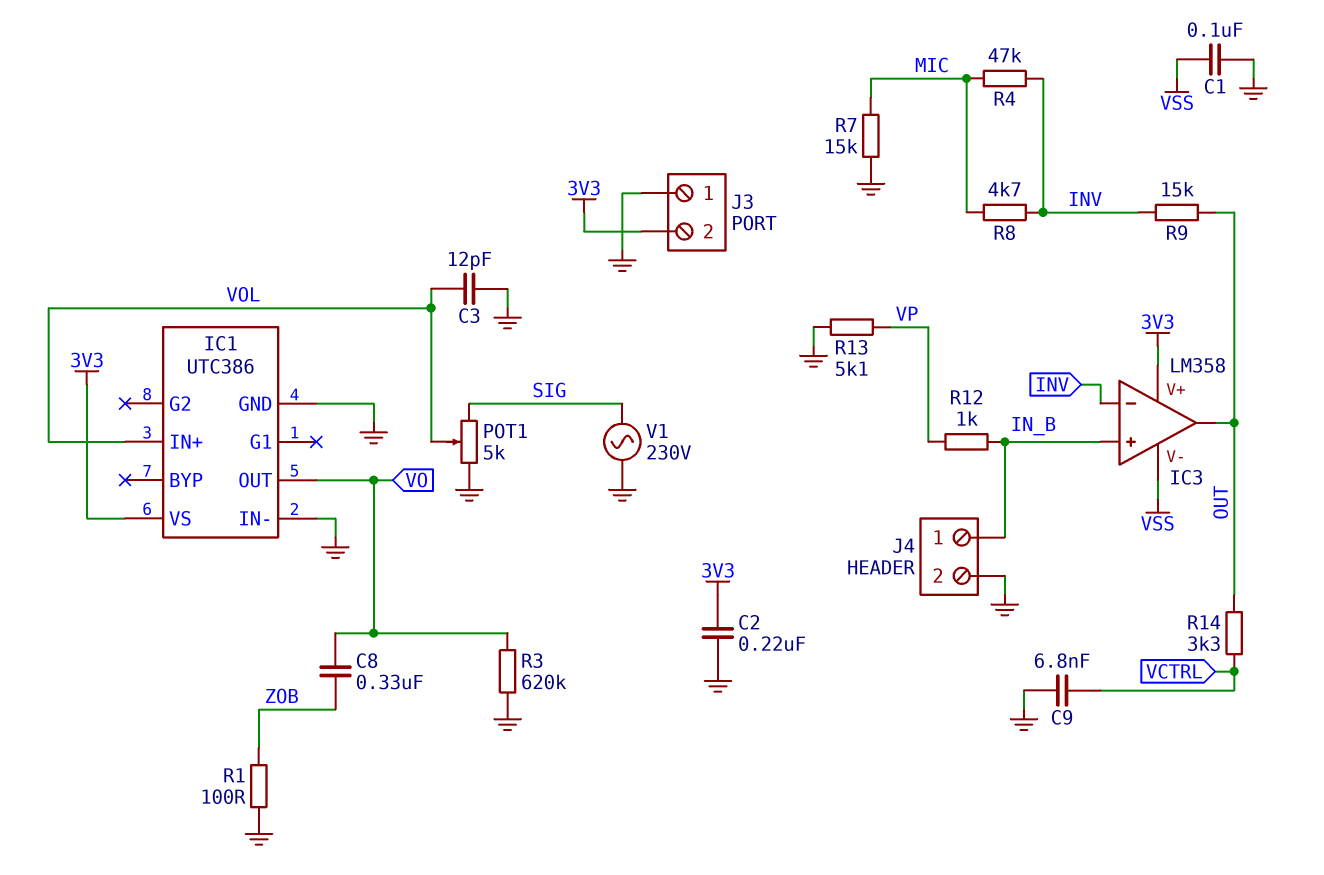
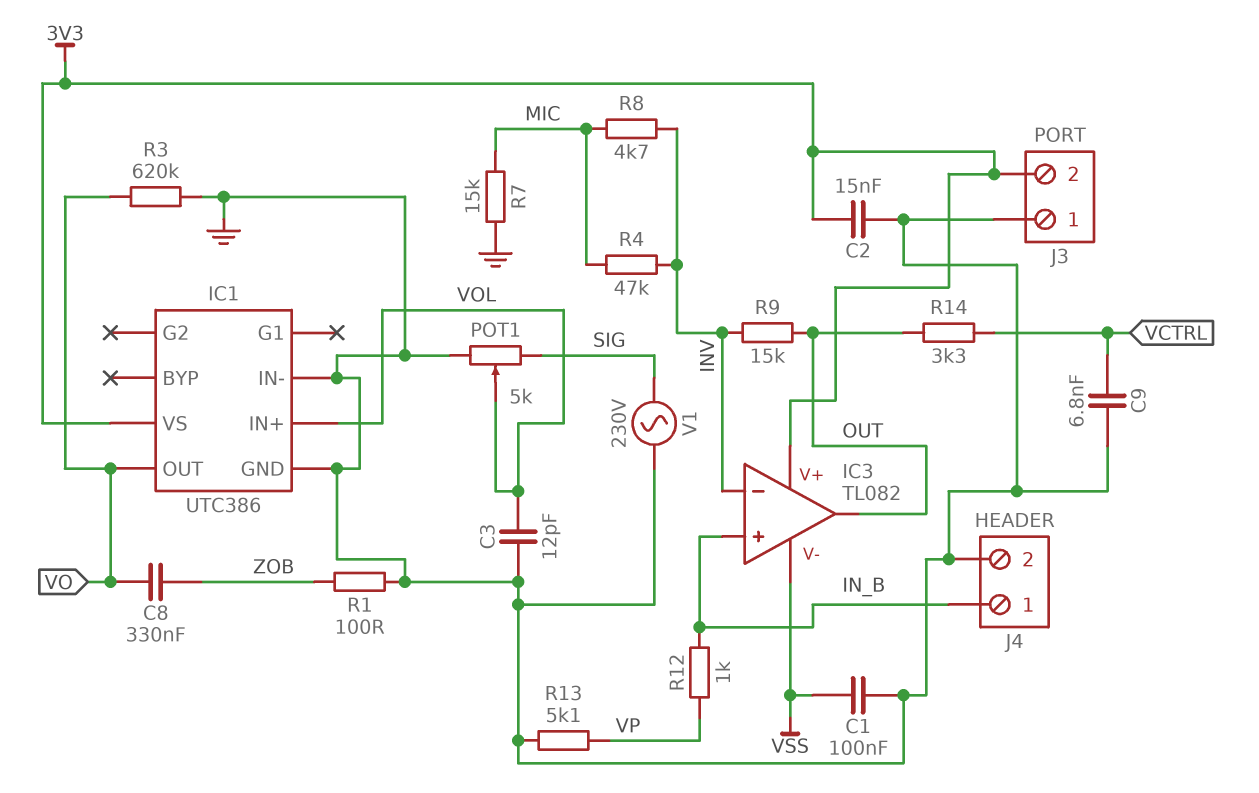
C2: 220nF (3V3, GND) -> 15nF (3V3, GND)
IC3: LM358 -> TL082

